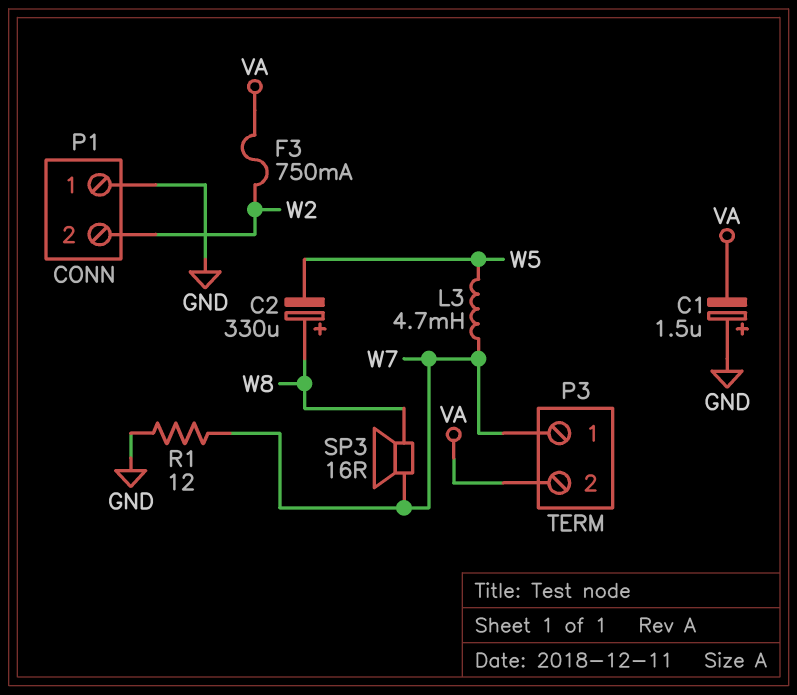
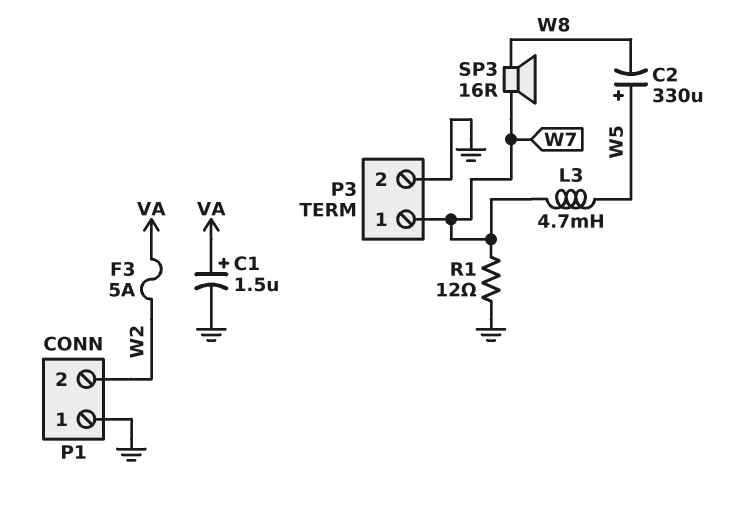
C1: 1.5uF (plus GND, minus VA) -> 1.5uF (plus VA, minus GND)
C2: 330uF (plus W8, minus W5) -> 330uF (plus W5, minus W8)
F3: 750mA (VA, W2) -> 5A (VA, W2)
P3 pin 2: VA -> GND

